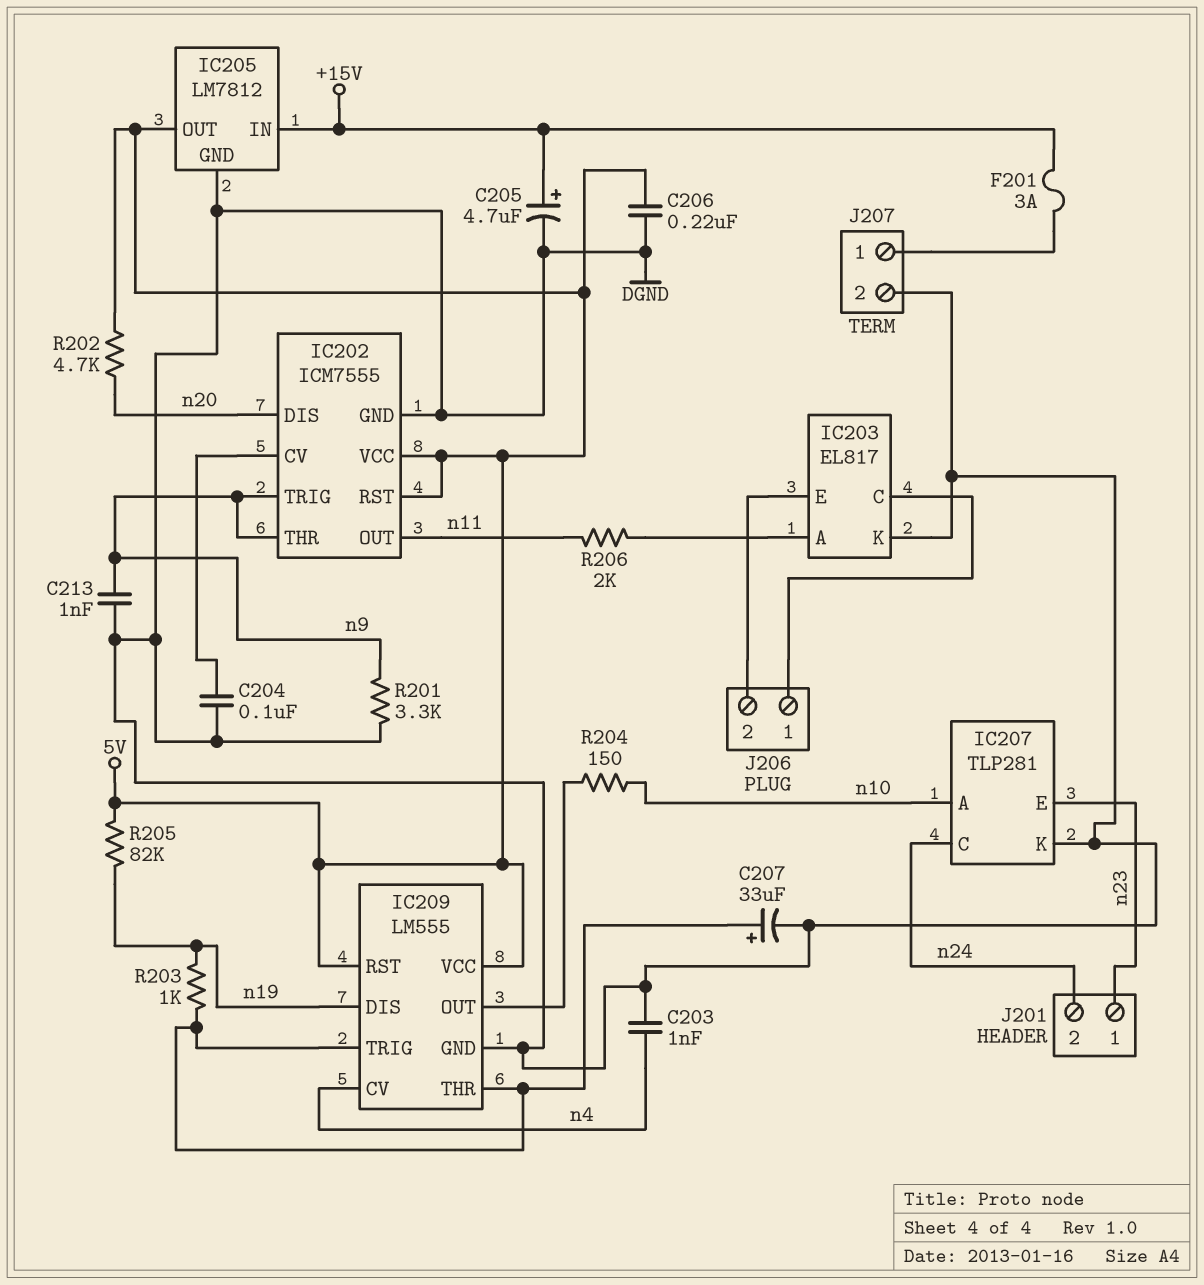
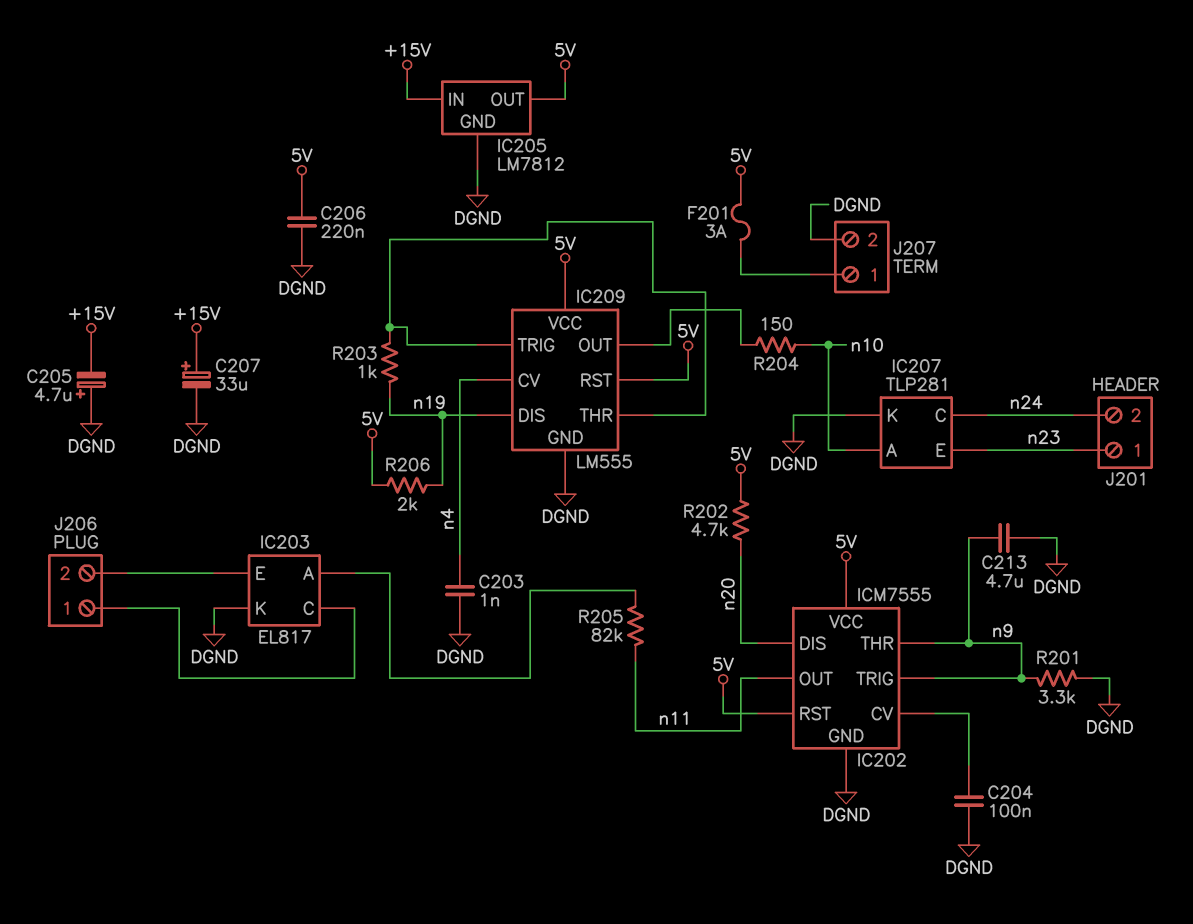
C205: 4.7uF (plus +15V, minus DGND) -> 4.7uF (plus DGND, minus +15V)
C207: 33uF (plus IC209/THR, minus DGND) -> 33uF (plus +15V, minus DGND)
C213: 1nF (DGND, n9) -> 4.7uF (DGND, n9)
F201: 3A (+15V, J207/1) -> 3A (5V, J207/1)
R205: 82k (5V, n19) -> 82k (IC203/A, n11)
R206: 2k (IC203/A, n11) -> 2k (5V, n19)

